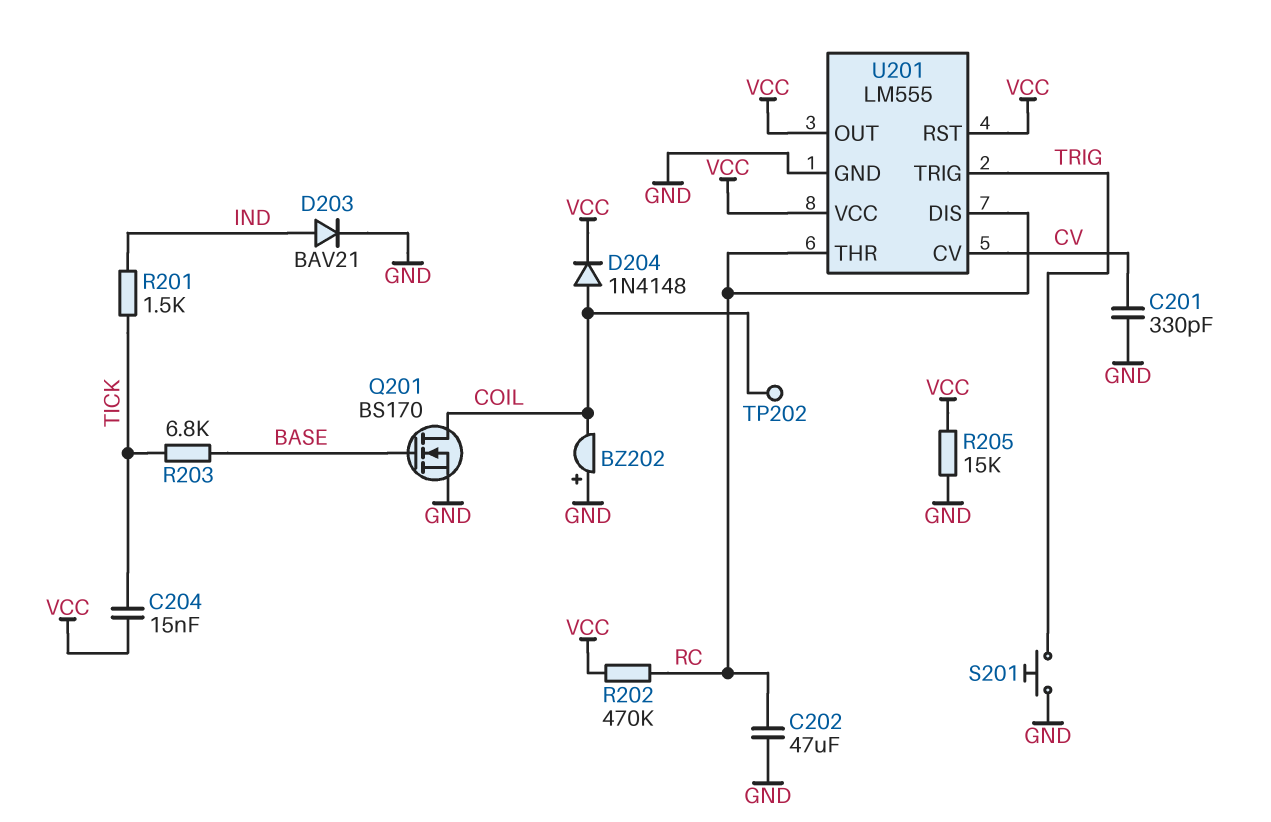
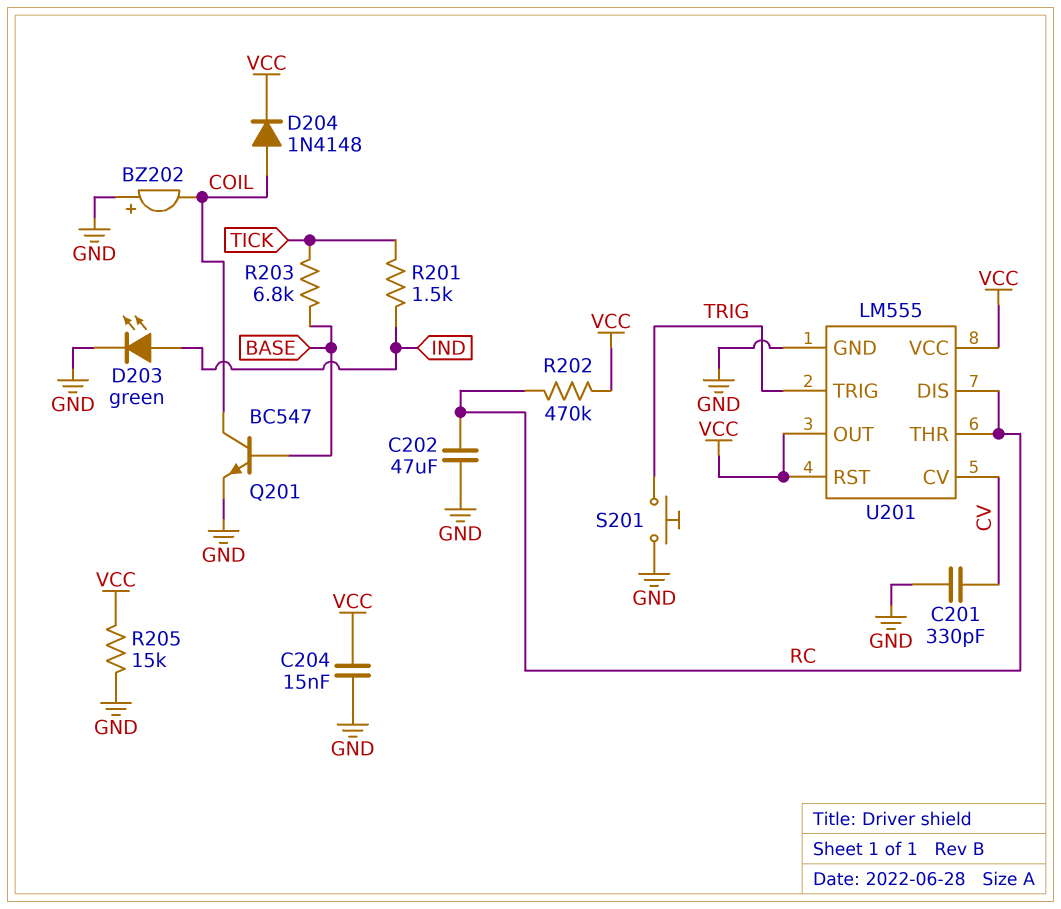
C204: 15nF (TICK, VCC) -> 15nF (GND, VCC)
D203: diode BAV21 (A IND, K GND) -> LED green (A IND, K GND)
Q201: NMOS BS170 (G BASE, D COIL, S GND) -> NPN BC547 (B BASE, C COIL, E GND)
TP202: test point (COIL) -> none

